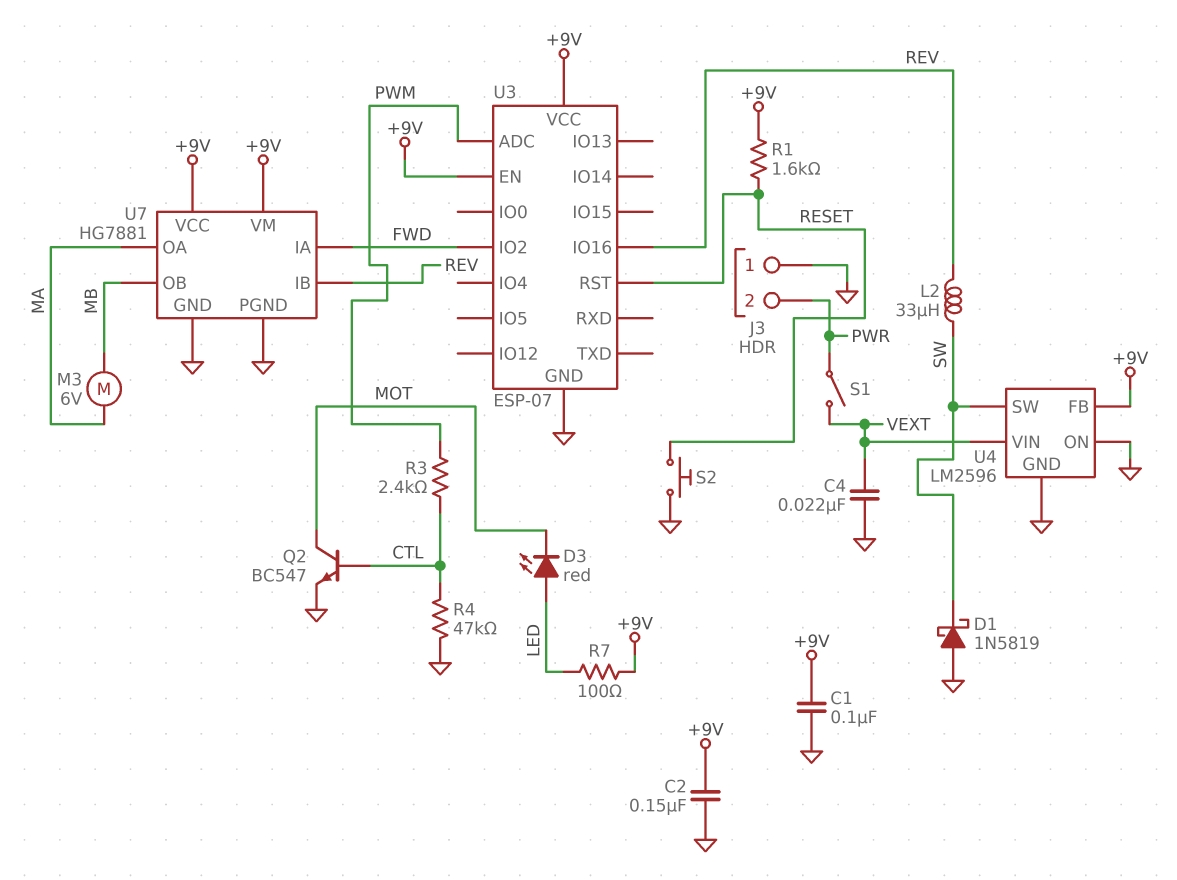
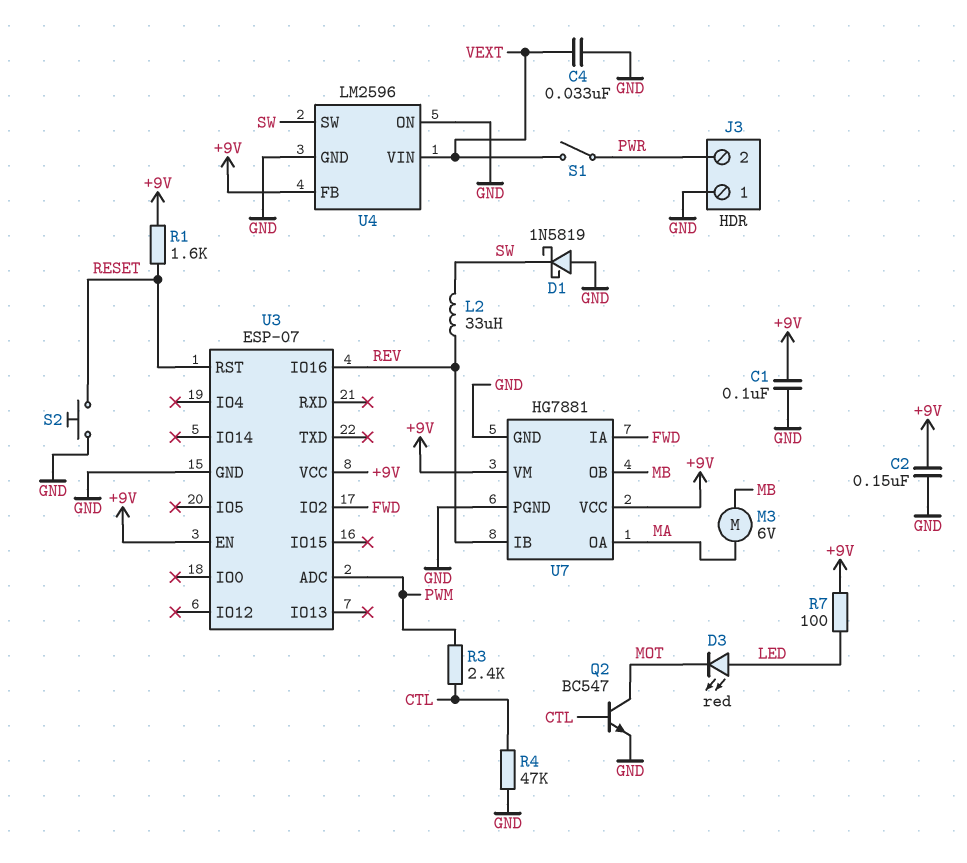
C4: 22nF (GND, VEXT) -> 33nF (GND, VEXT)

